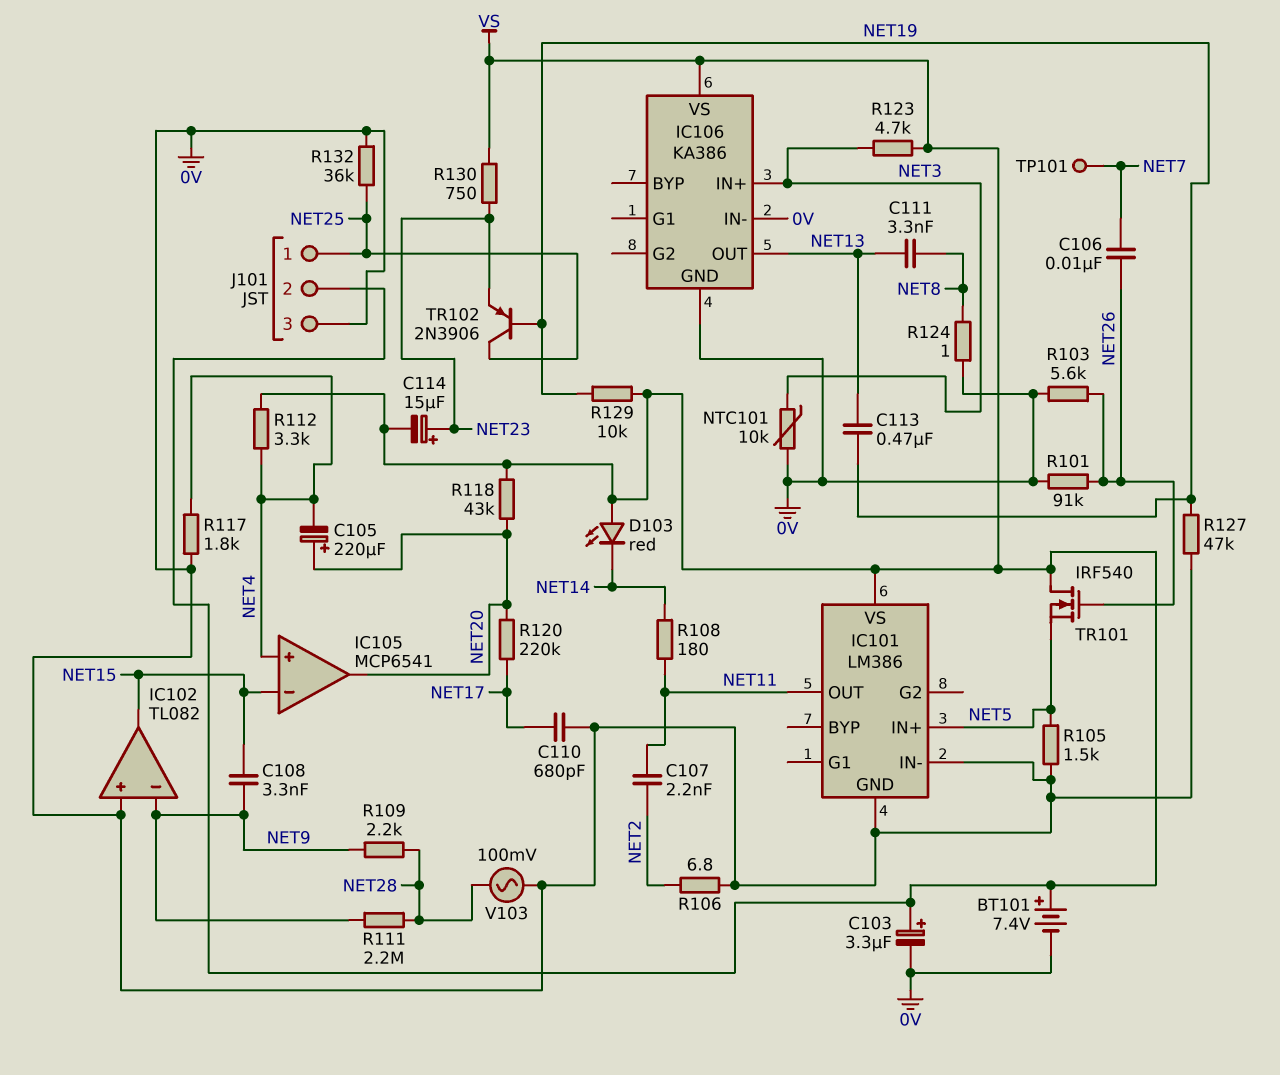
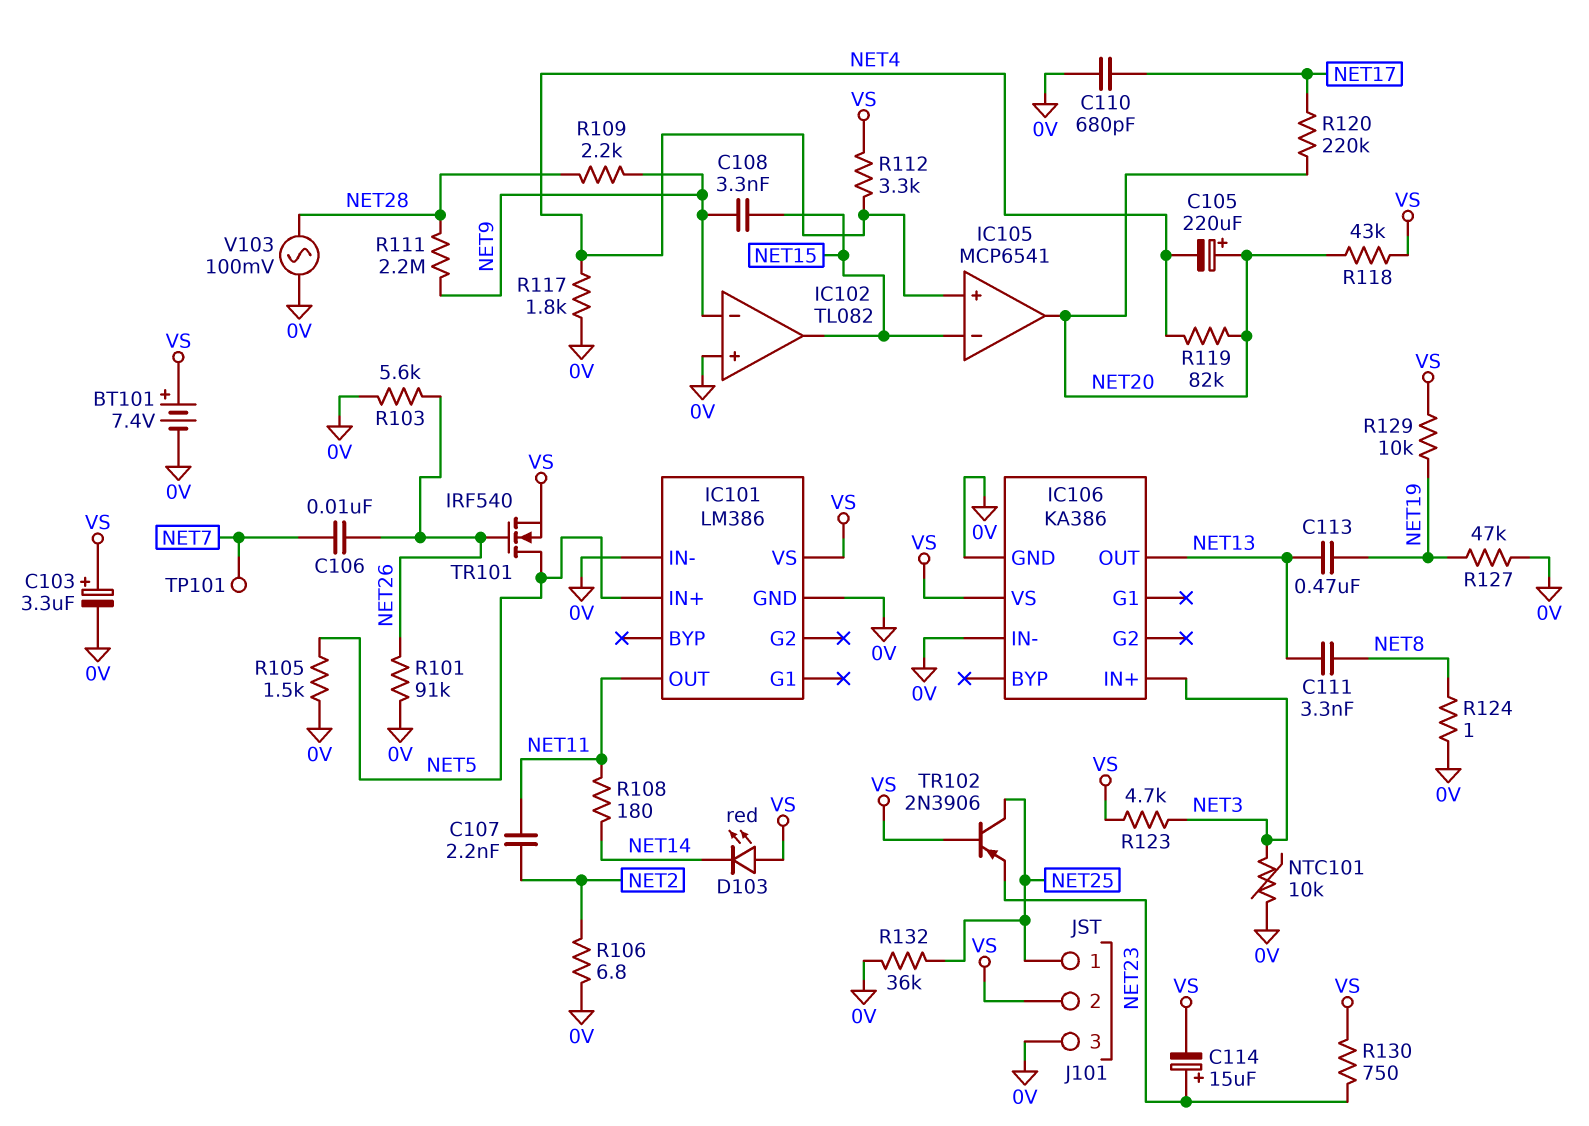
R119: none -> 82k (NET4, NET20)
TR101: NMOS IRF540 (G NET26, D VS, S NET5) -> NMOS IRF540 (G NET26, D NET5, S VS)
TR102: PNP 2N3906 (B NET19, C NET25, E NET23) -> PNP 2N3906 (B VS, C NET25, E NET23)

